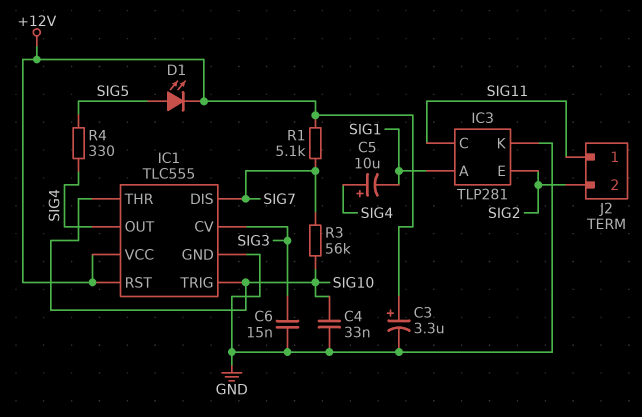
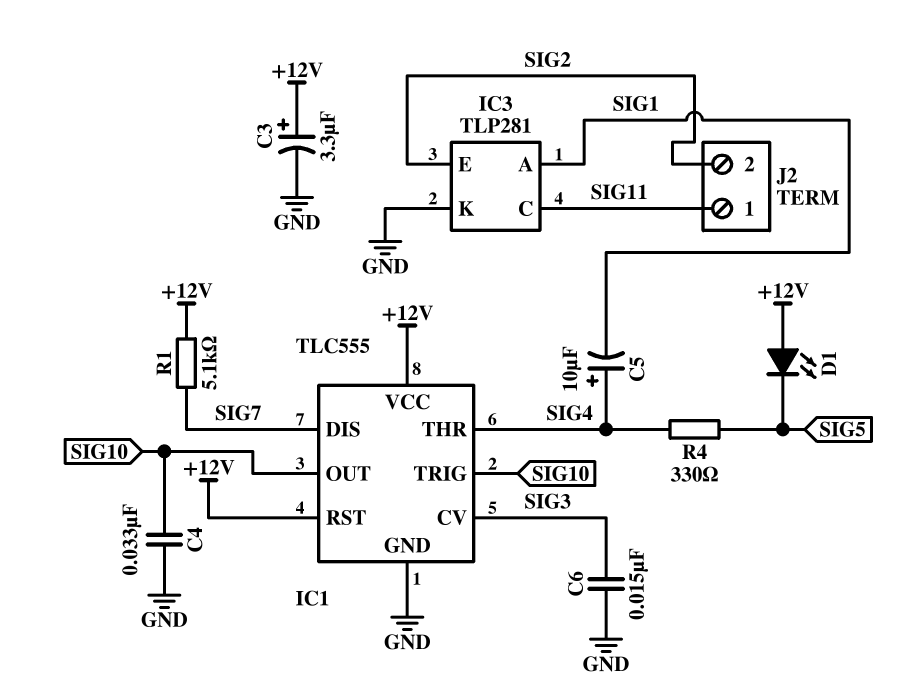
D1: LED (A SIG5, K +12V) -> LED (A +12V, K SIG5)
IC1 pin OUT: SIG4 -> SIG10
IC1 pin THR: SIG10 -> SIG4
R3: 56k (SIG7, SIG10) -> none

